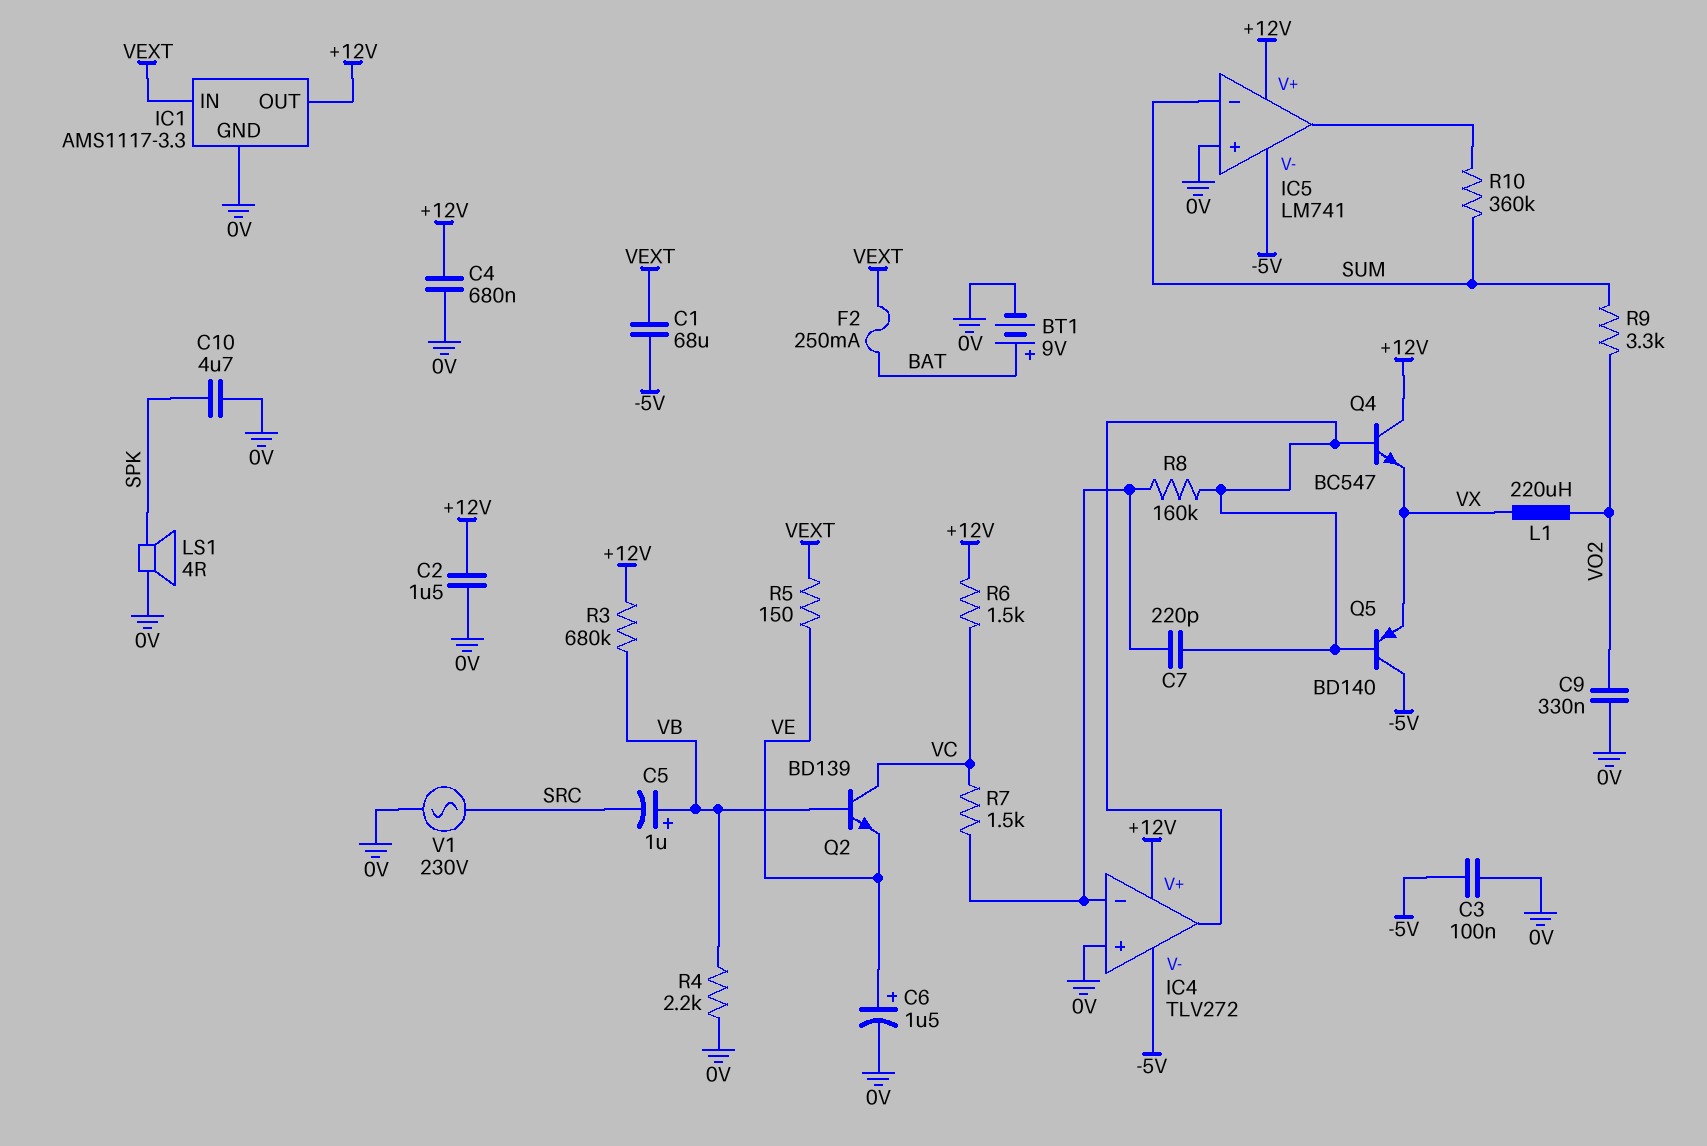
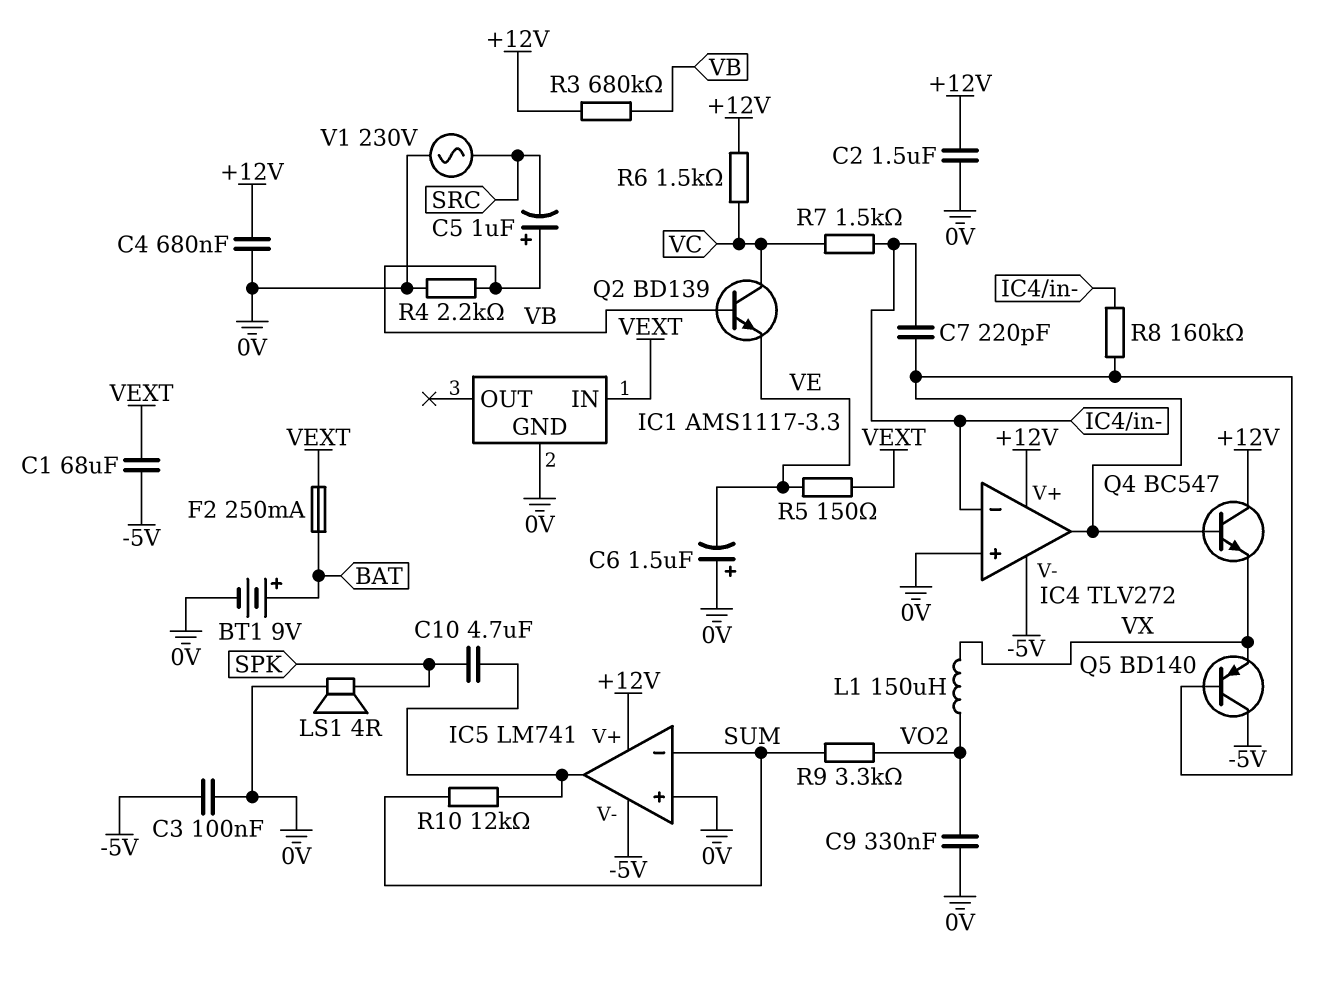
C6: 1.5uF (plus VE, minus 0V) -> 1.5uF (plus 0V, minus VE)
C10: 4.7uF (0V, SPK) -> 4.7uF (IC5/out, SPK)
IC1 pin OUT: +12V -> none
L1: 220uH (VO2, VX) -> 150uH (VO2, VX)
R10: 360k (IC5/out, SUM) -> 12k (IC5/out, SUM)

